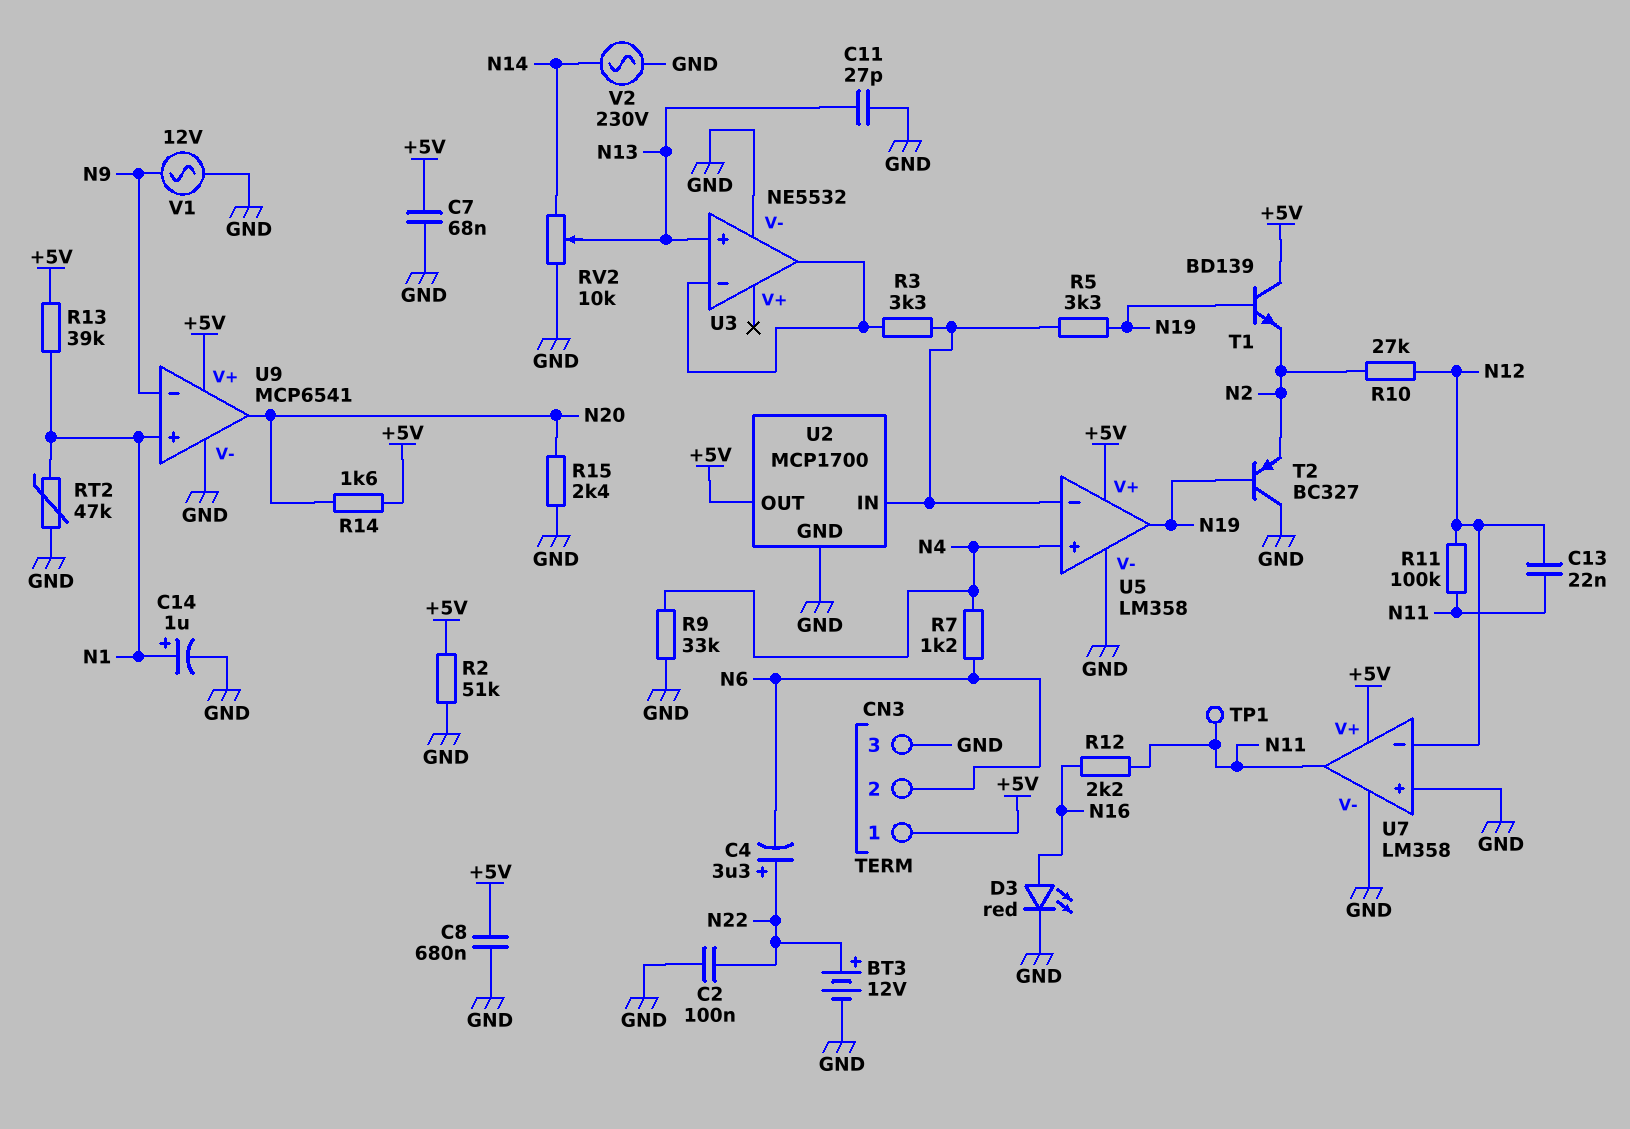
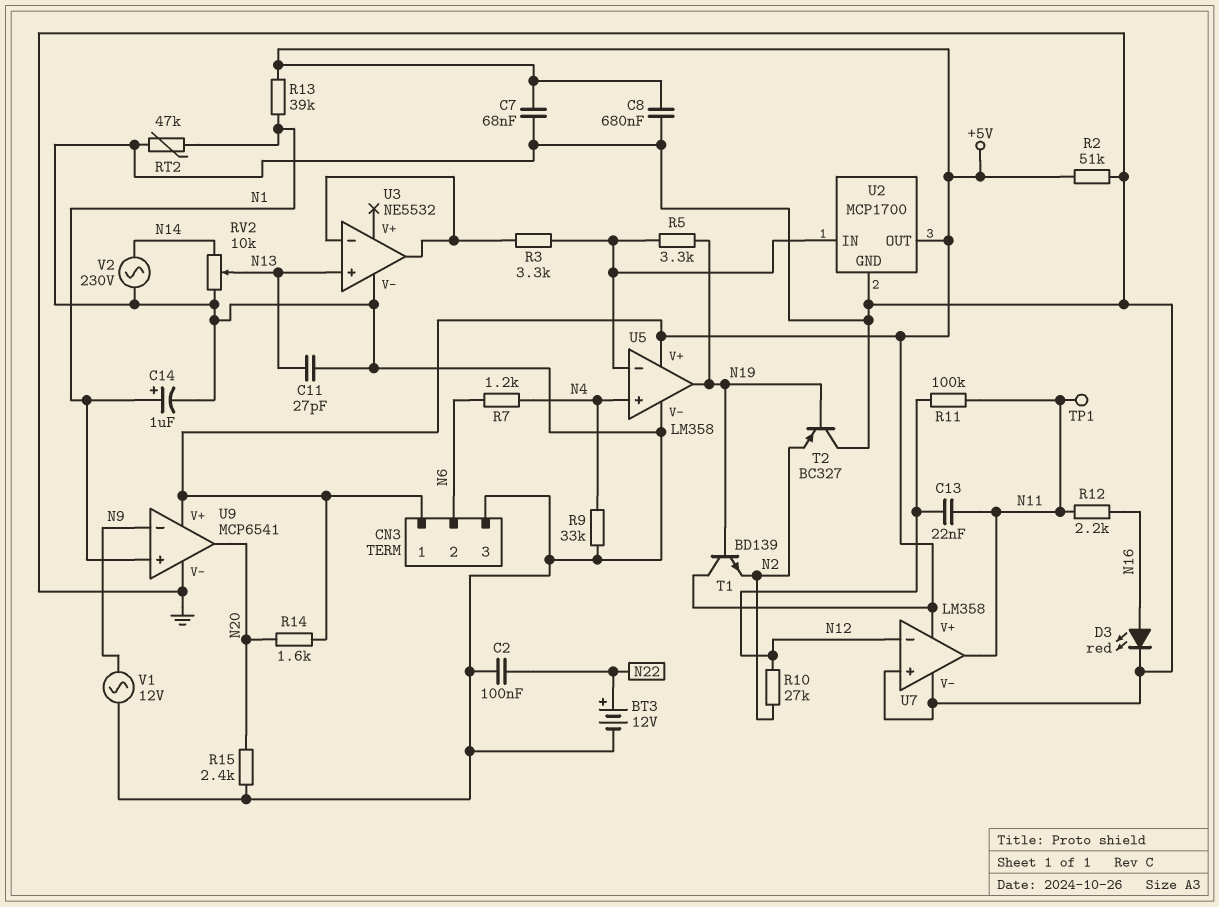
C4: 3.3uF (plus N22, minus N6) -> none

